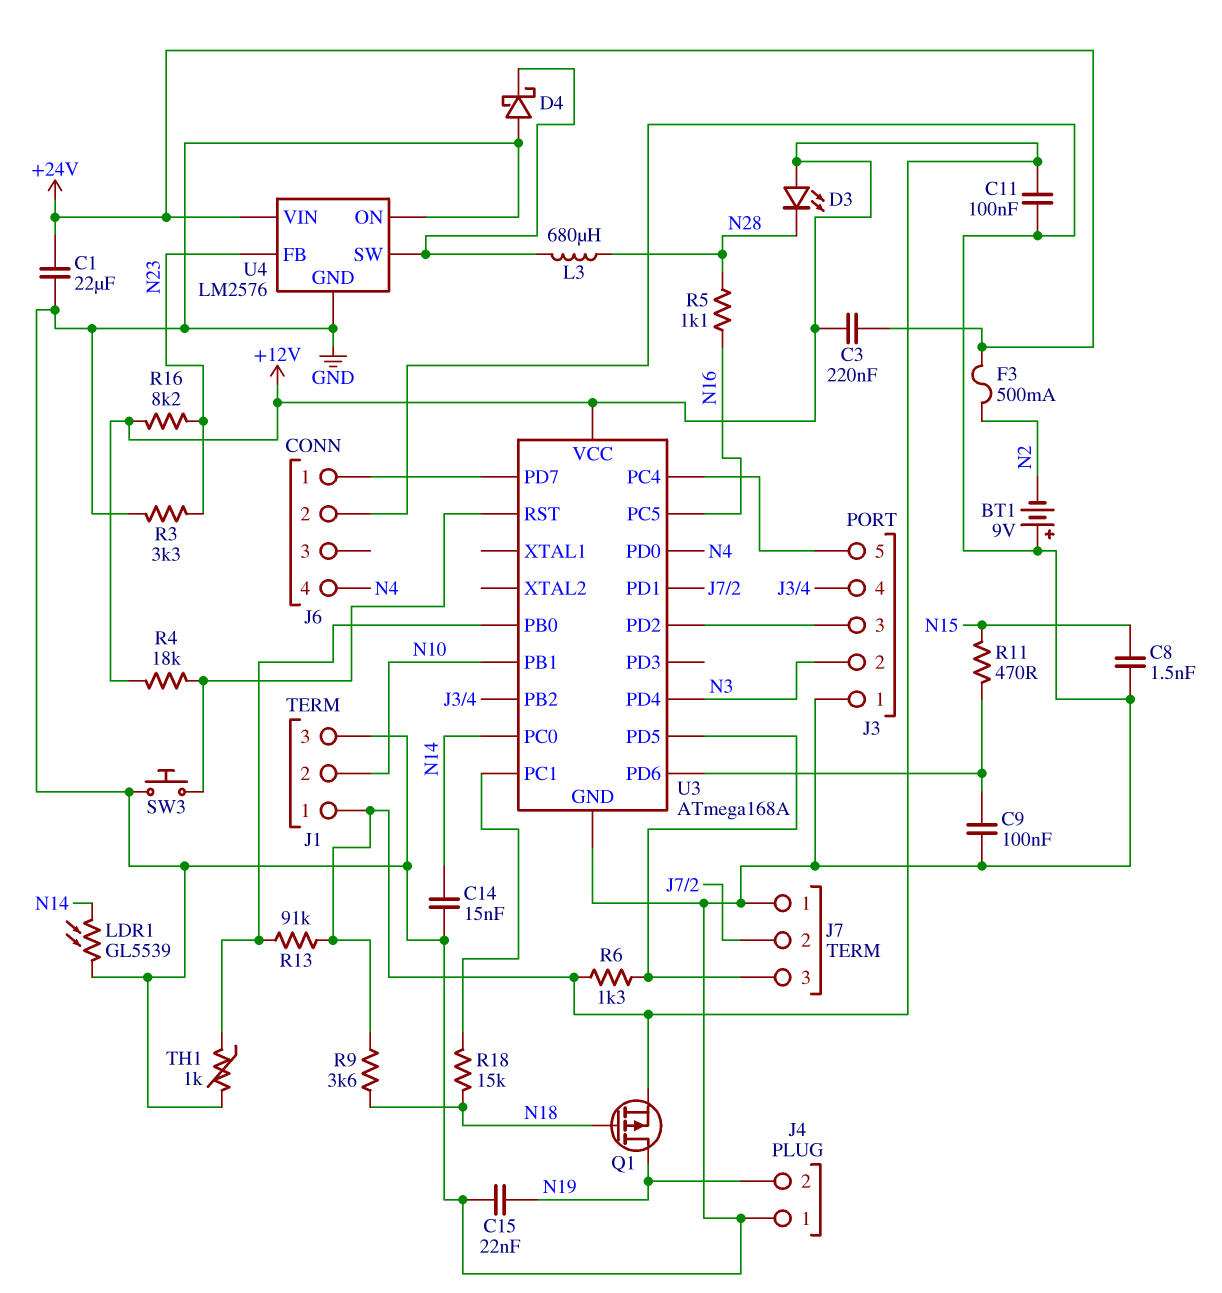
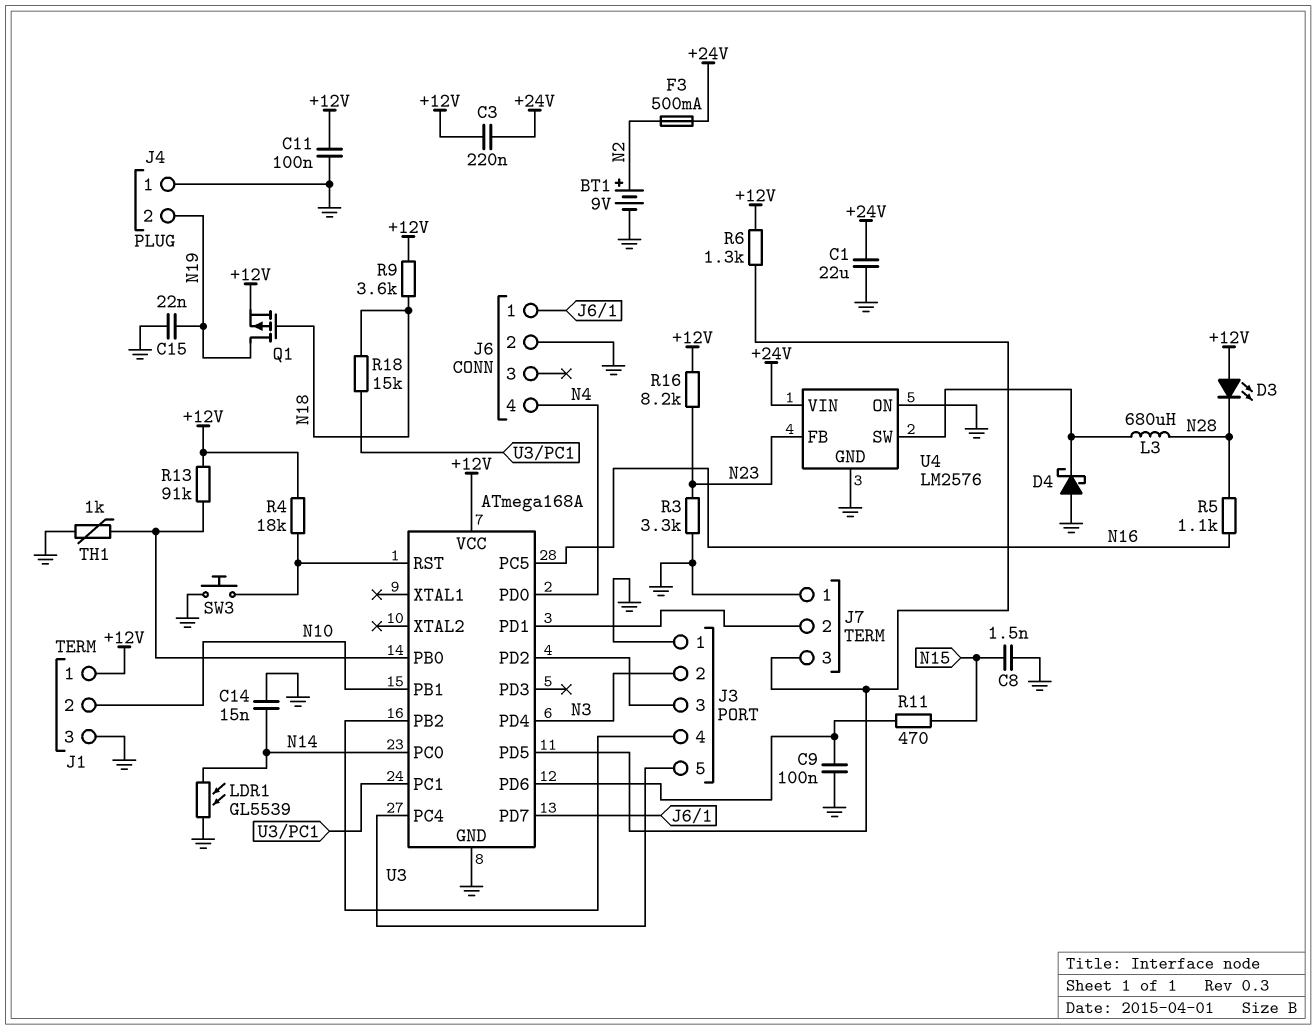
BT1: 9V (plus GND, minus N2) -> 9V (plus N2, minus GND)

